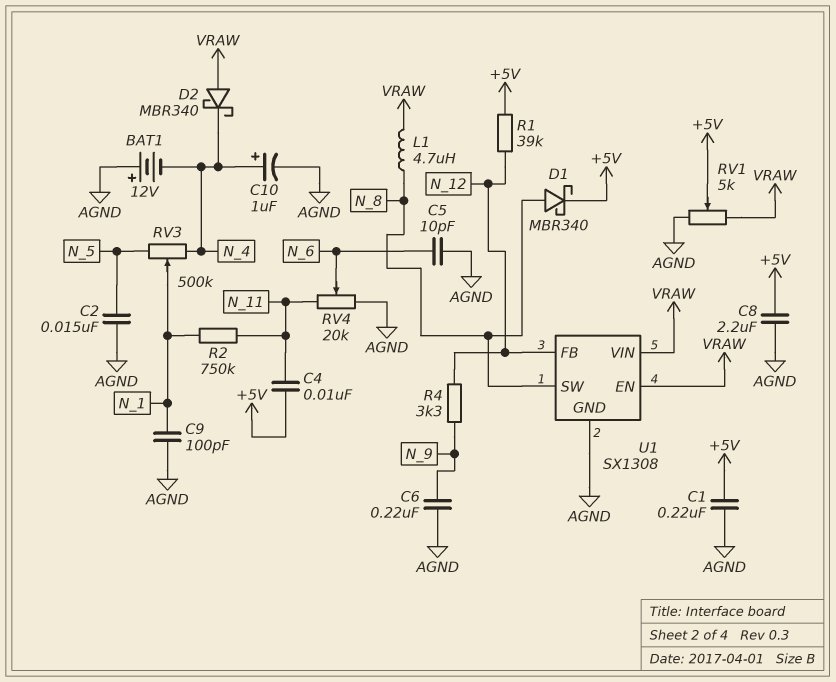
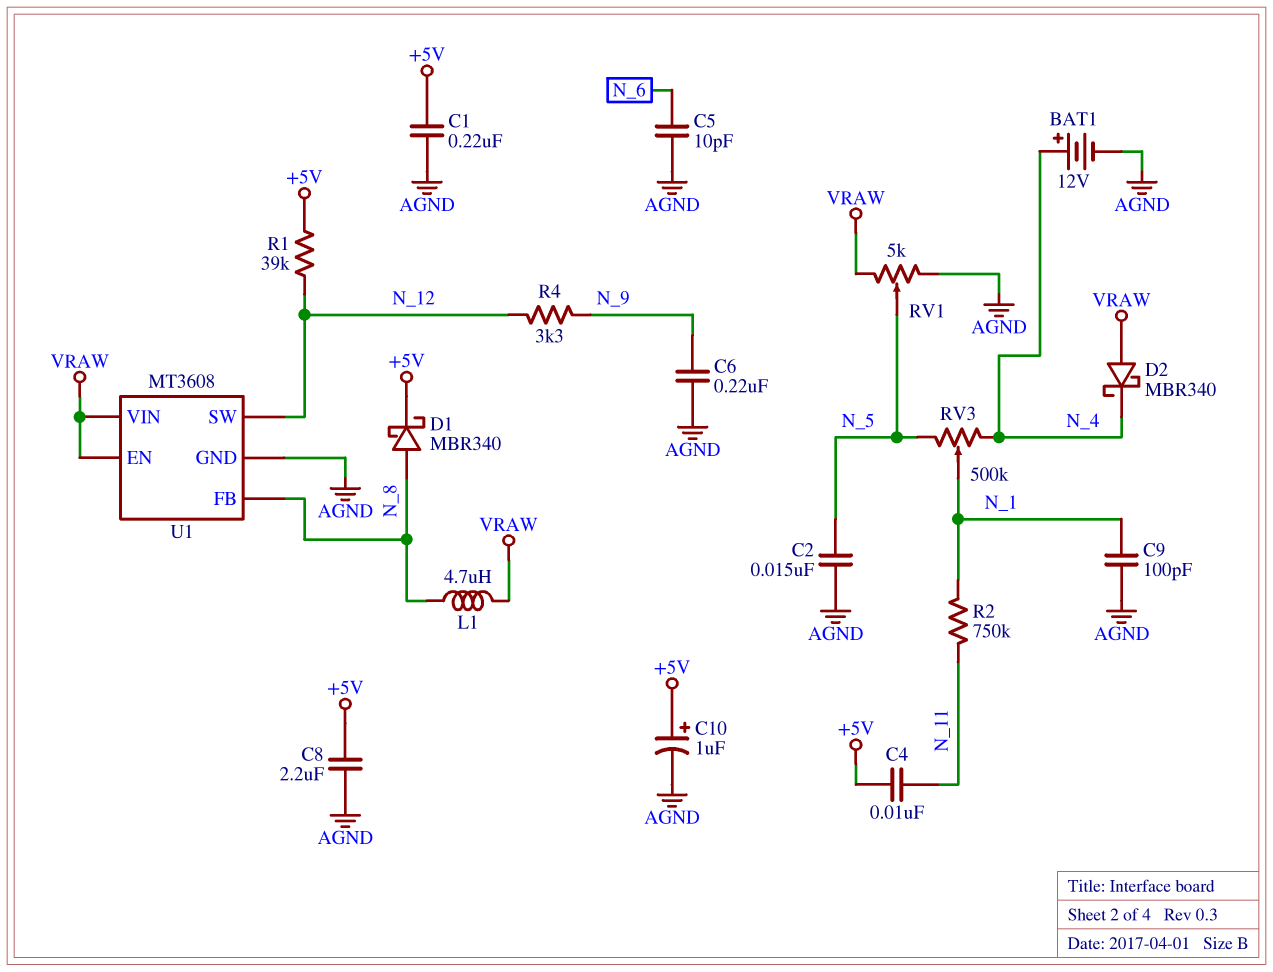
BAT1: 12V (plus AGND, minus N_4) -> 12V (plus N_4, minus AGND)
C10: 1uF (plus N_4, minus AGND) -> 1uF (plus +5V, minus AGND)
RV1: 5k (AGND, VRAW, wiper +5V) -> 5k (AGND, VRAW, wiper N_5)
RV4: 20k (AGND, N_11, wiper N_6) -> none
U1: SX1308 -> MT3608
U1 pin FB: N_12 -> N_8
U1 pin SW: N_8 -> N_12

